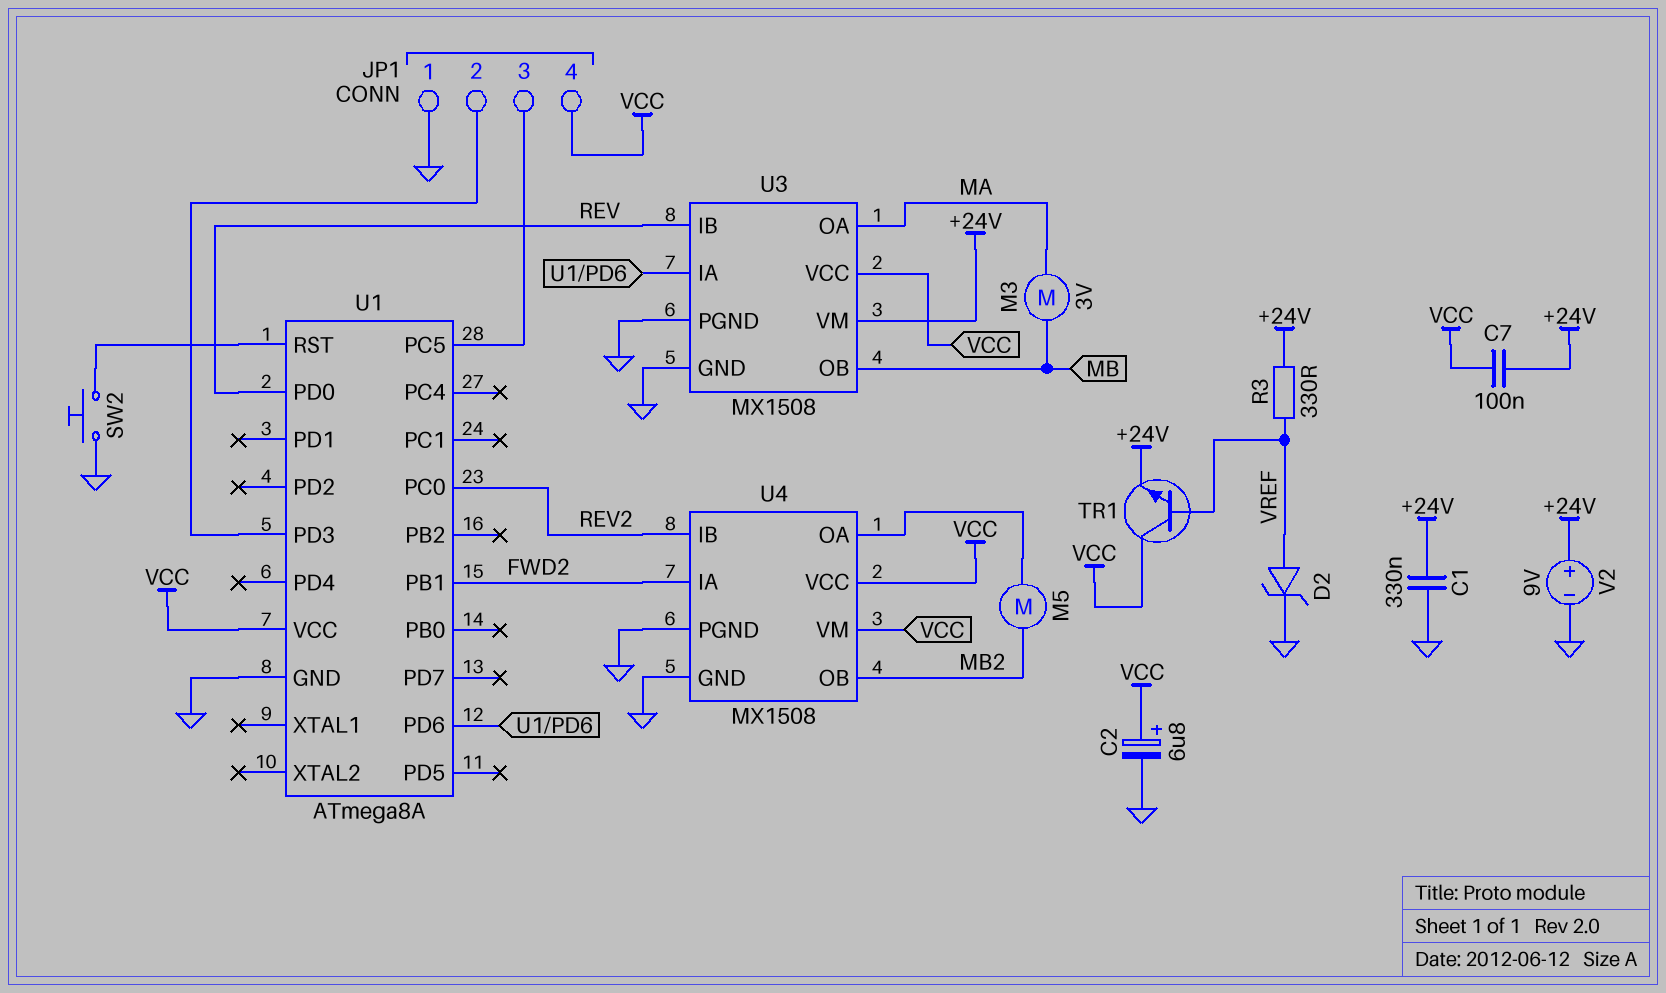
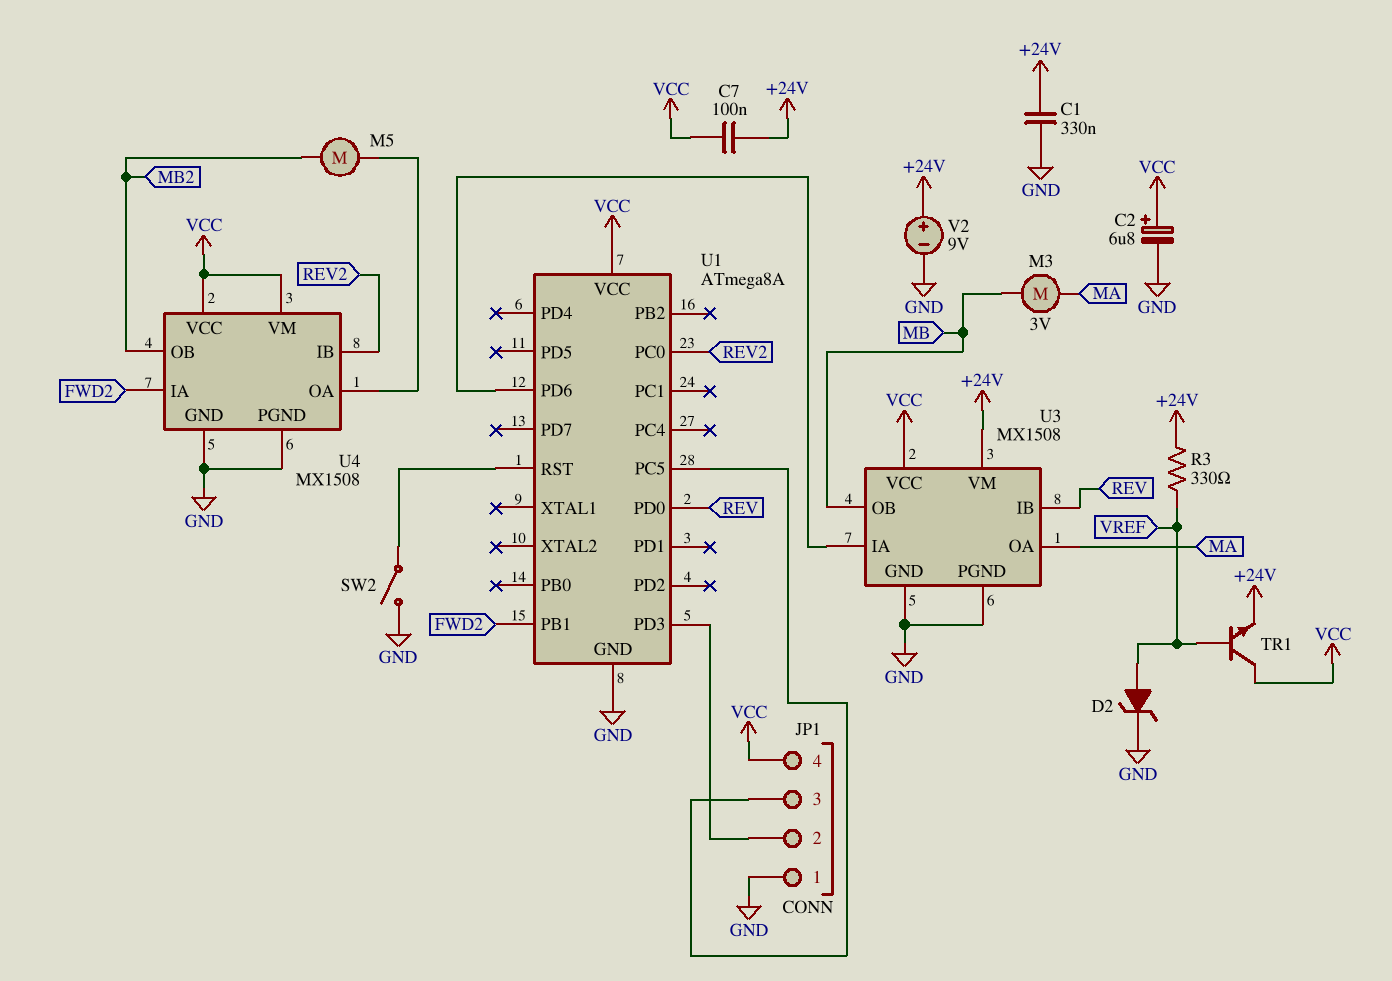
SW2: button (GND, U1/RST) -> switch (GND, U1/RST)

